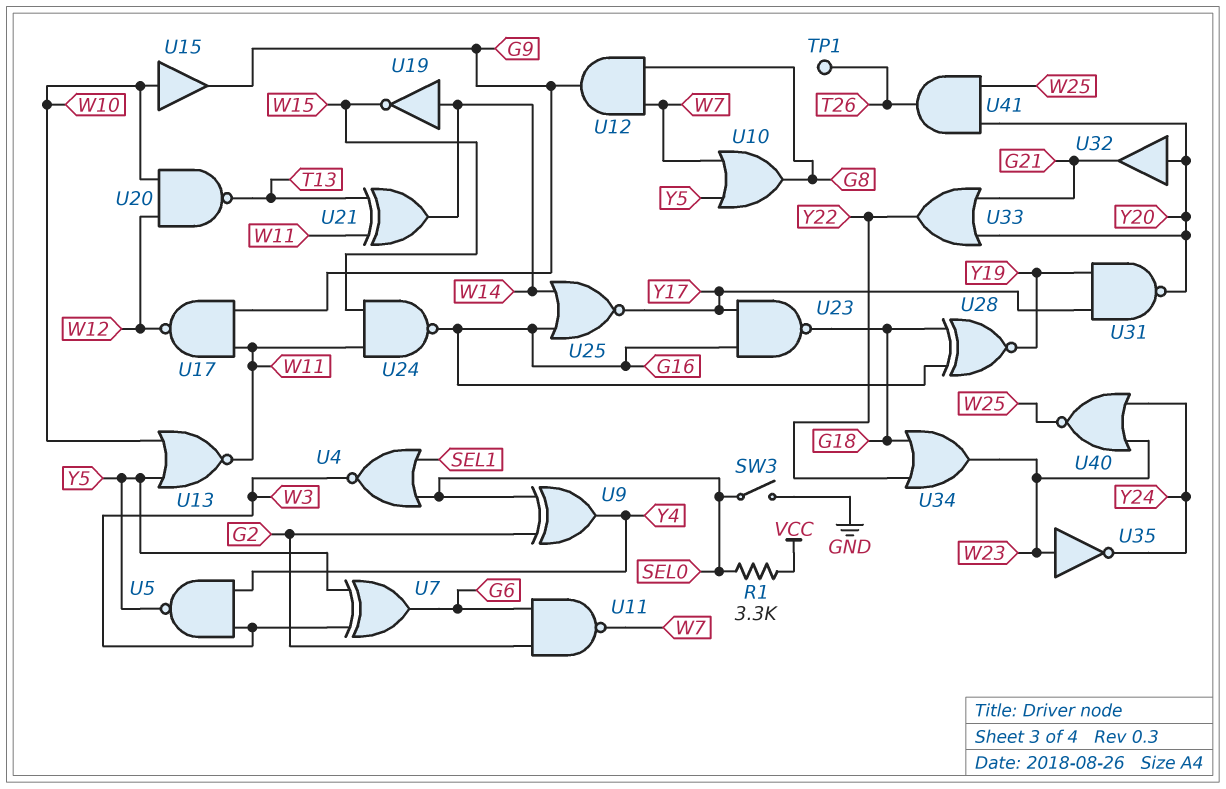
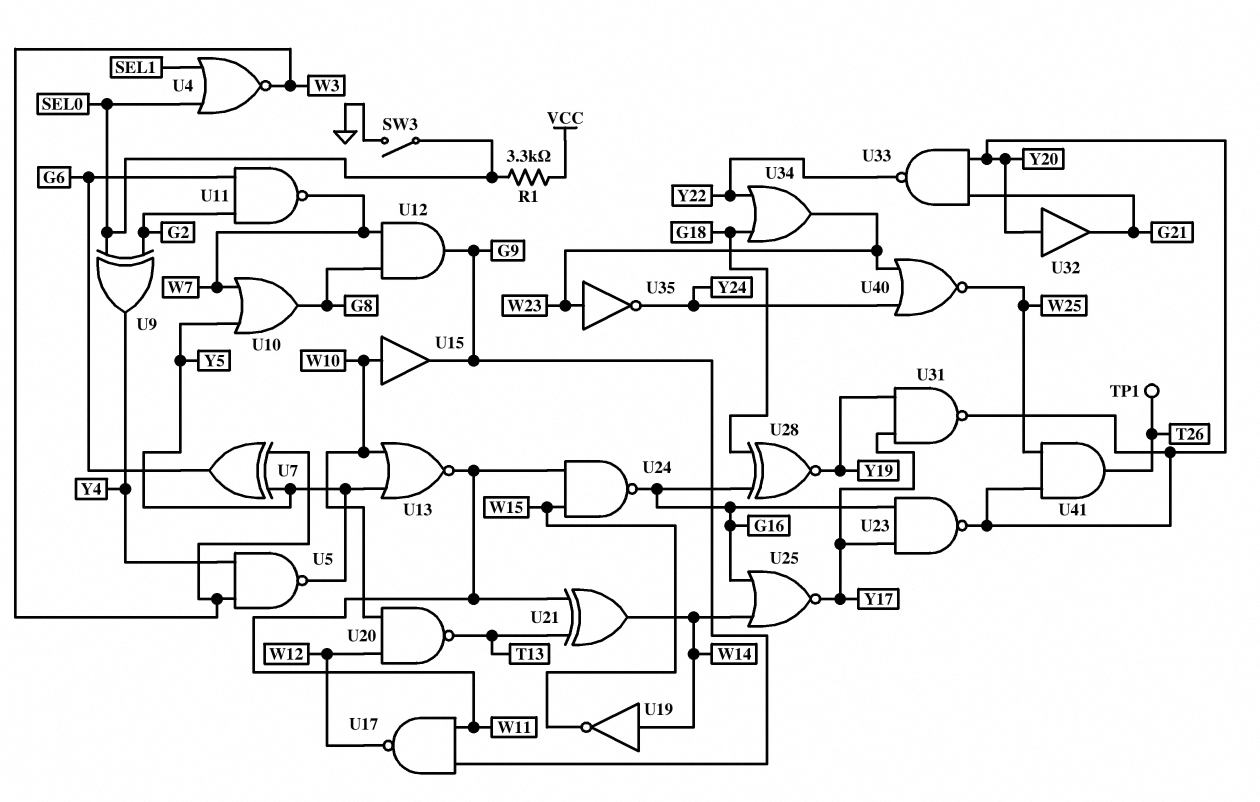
U23: NAND (in G16, in Y17, out G18) -> NAND (in G16, in Y17, out Y20)
U33: OR (in G21, in Y20, out Y22) -> NAND (in G21, in Y20, out Y22)

